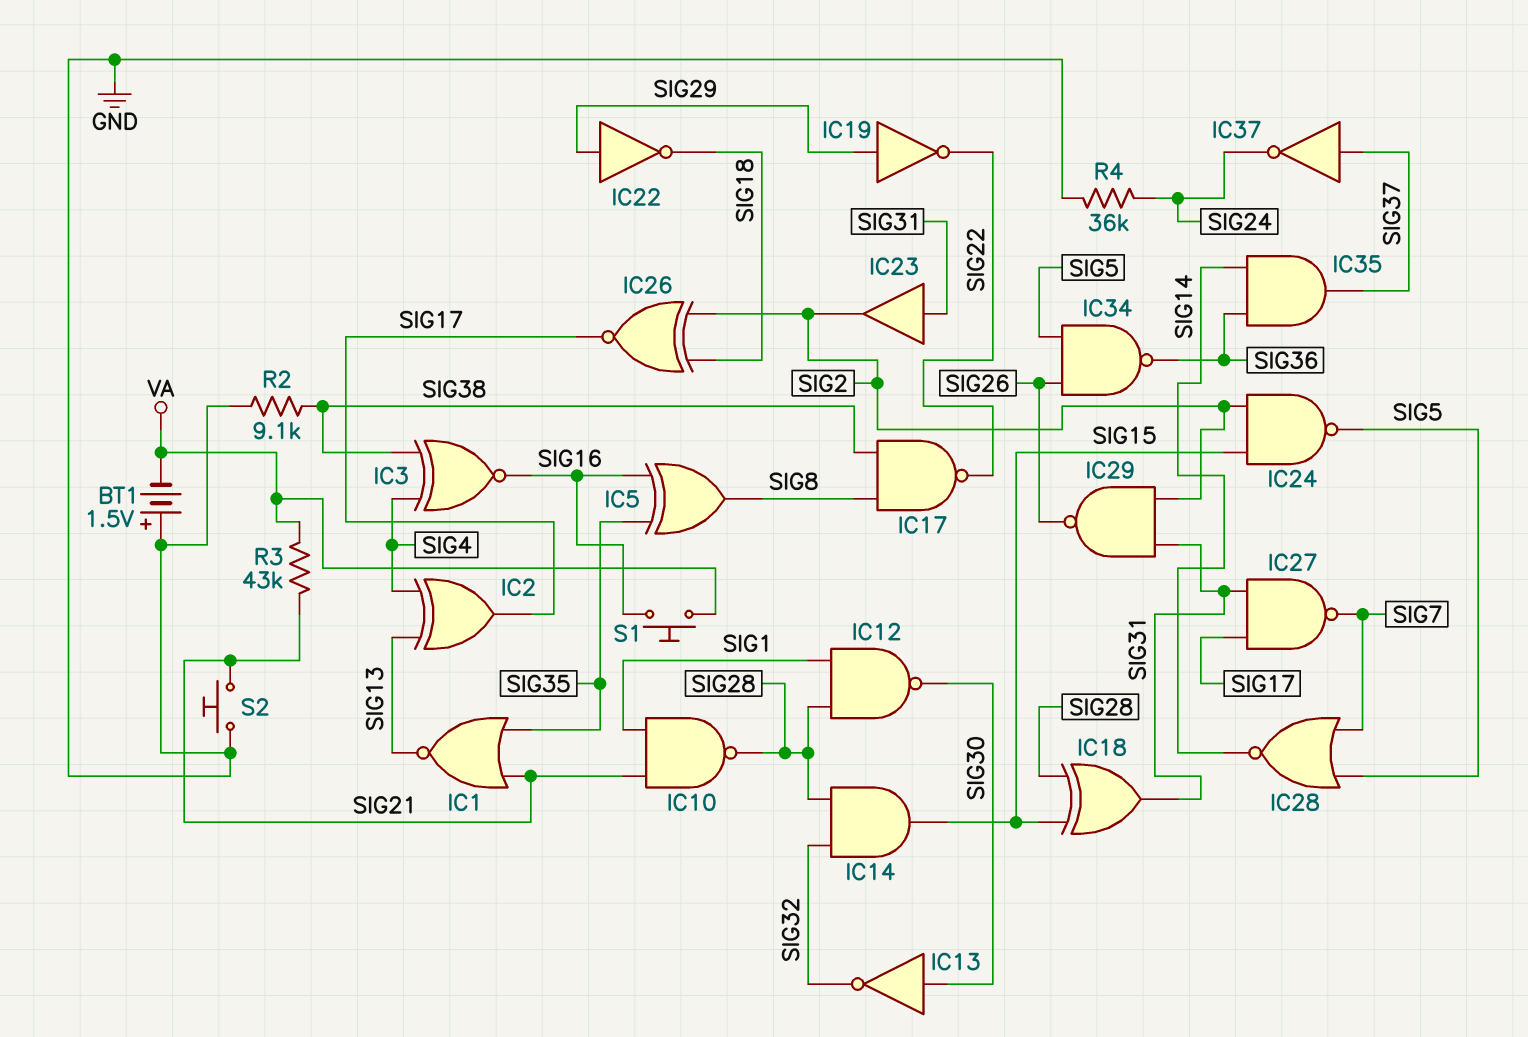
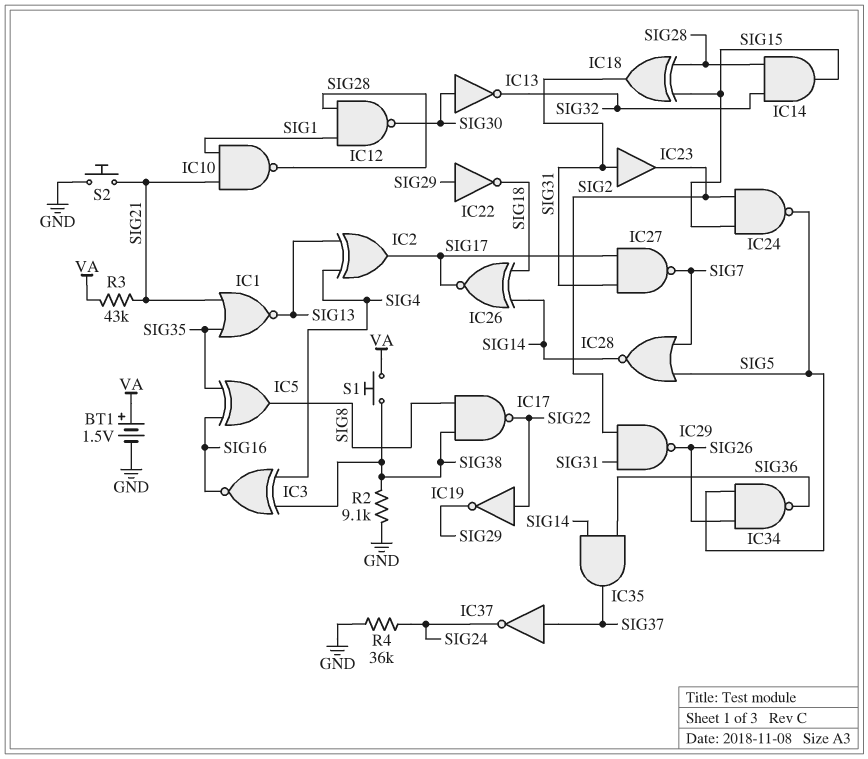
BT1: 1.5V (plus GND, minus VA) -> 1.5V (plus VA, minus GND)
IC19: NOT (in SIG29, out SIG22) -> NOT (in SIG22, out SIG29)
IC26: XNOR (in SIG2, in SIG18, out SIG17) -> XNOR (in SIG14, in SIG18, out SIG17)
S1: button (SIG16, VA) -> button (SIG38, VA)

